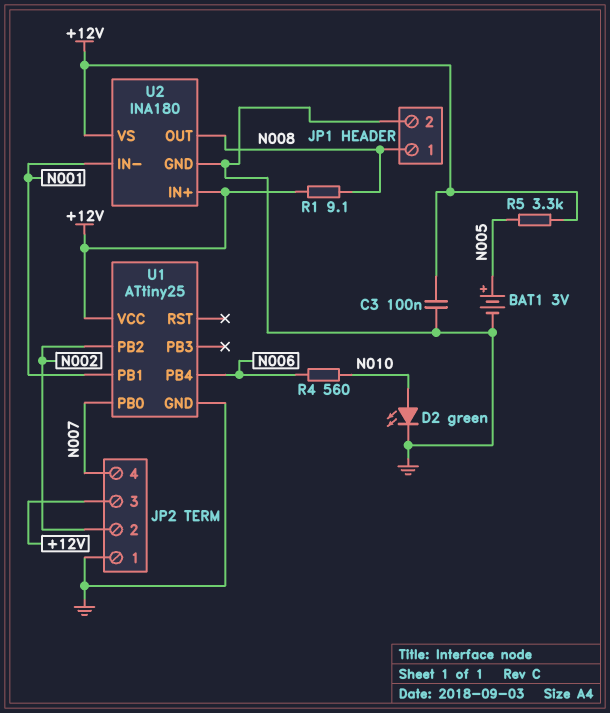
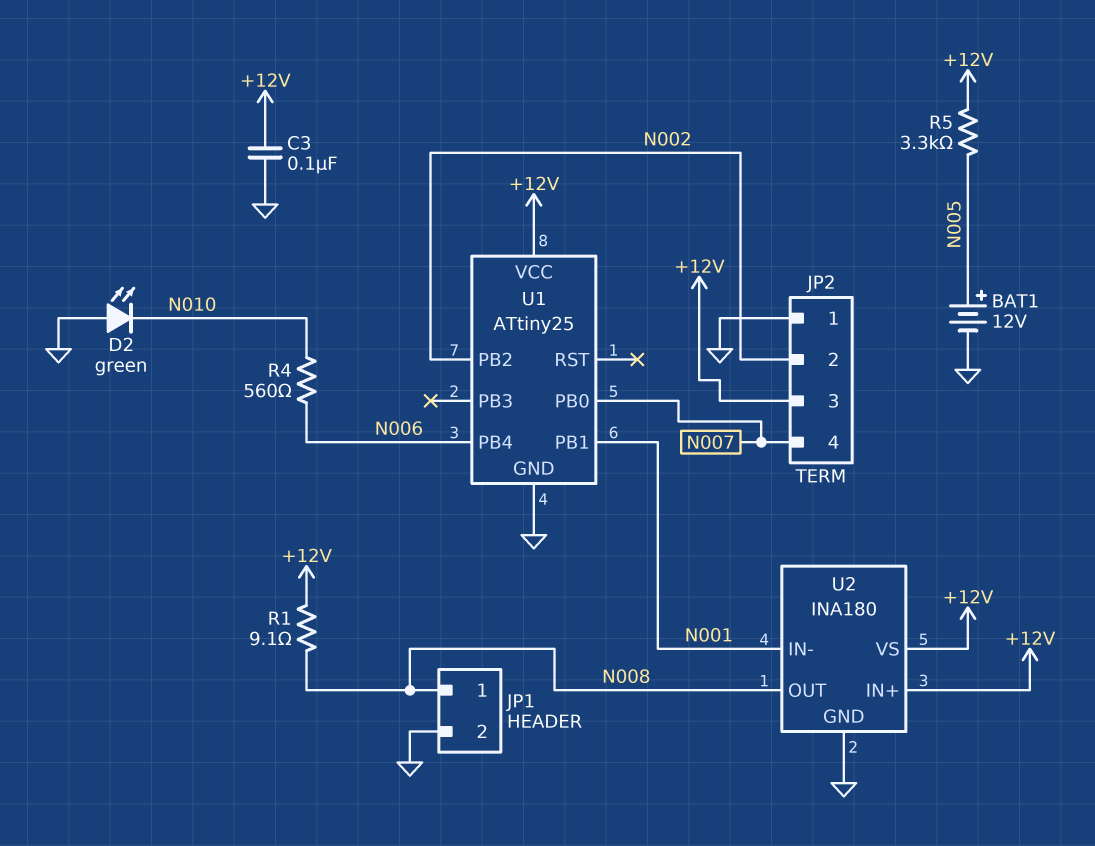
BAT1: 3V (plus N005, minus GND) -> 12V (plus N005, minus GND)
D2: LED green (A N010, K GND) -> LED green (A GND, K N010)

